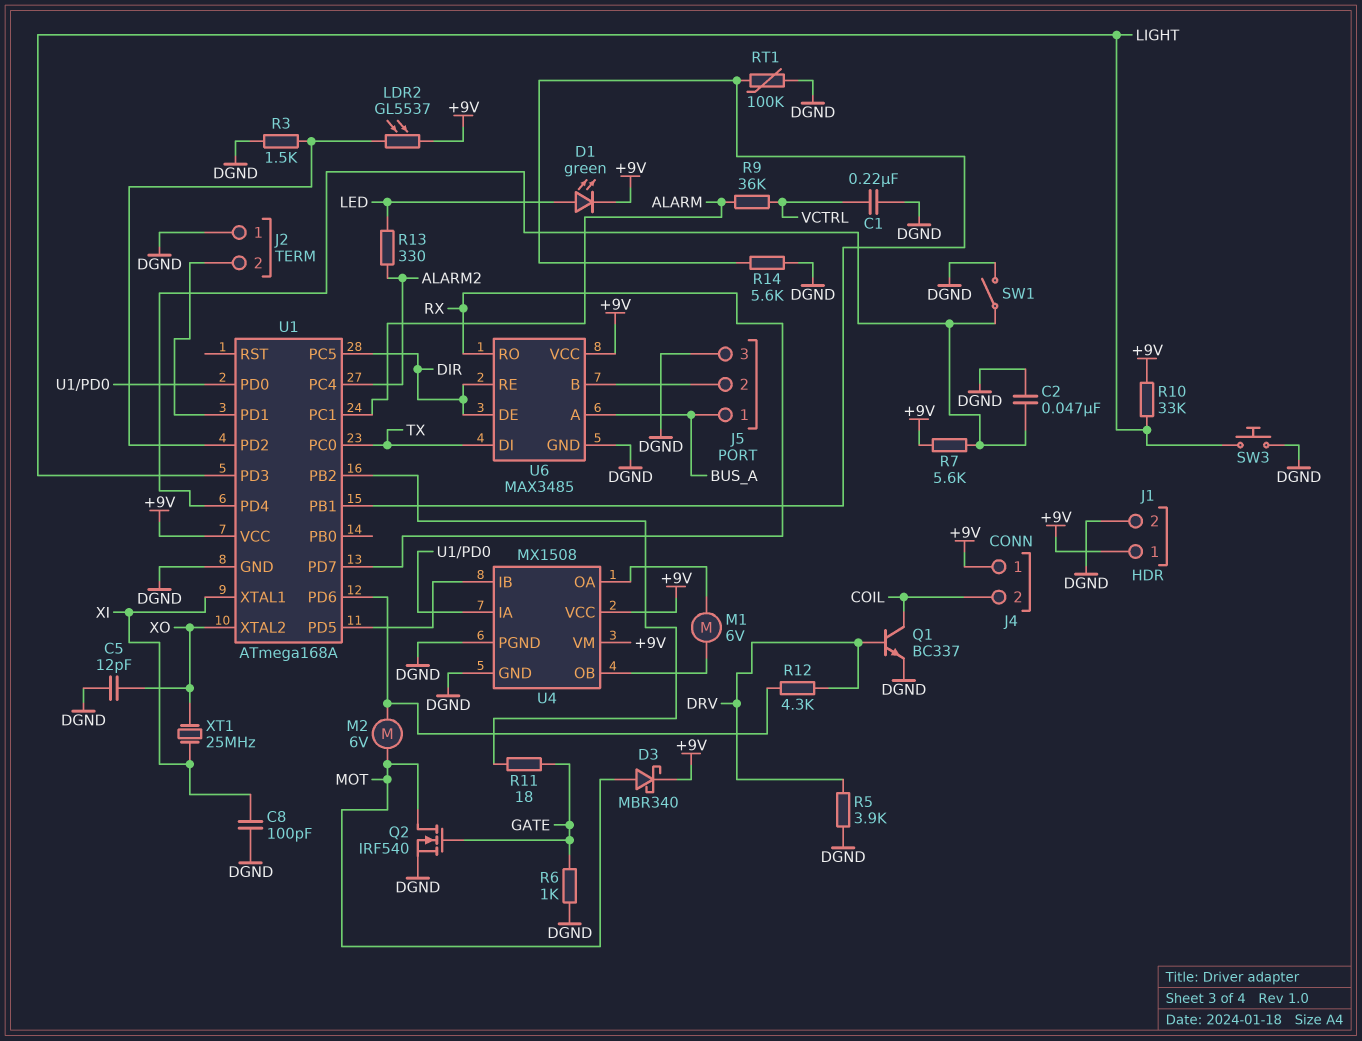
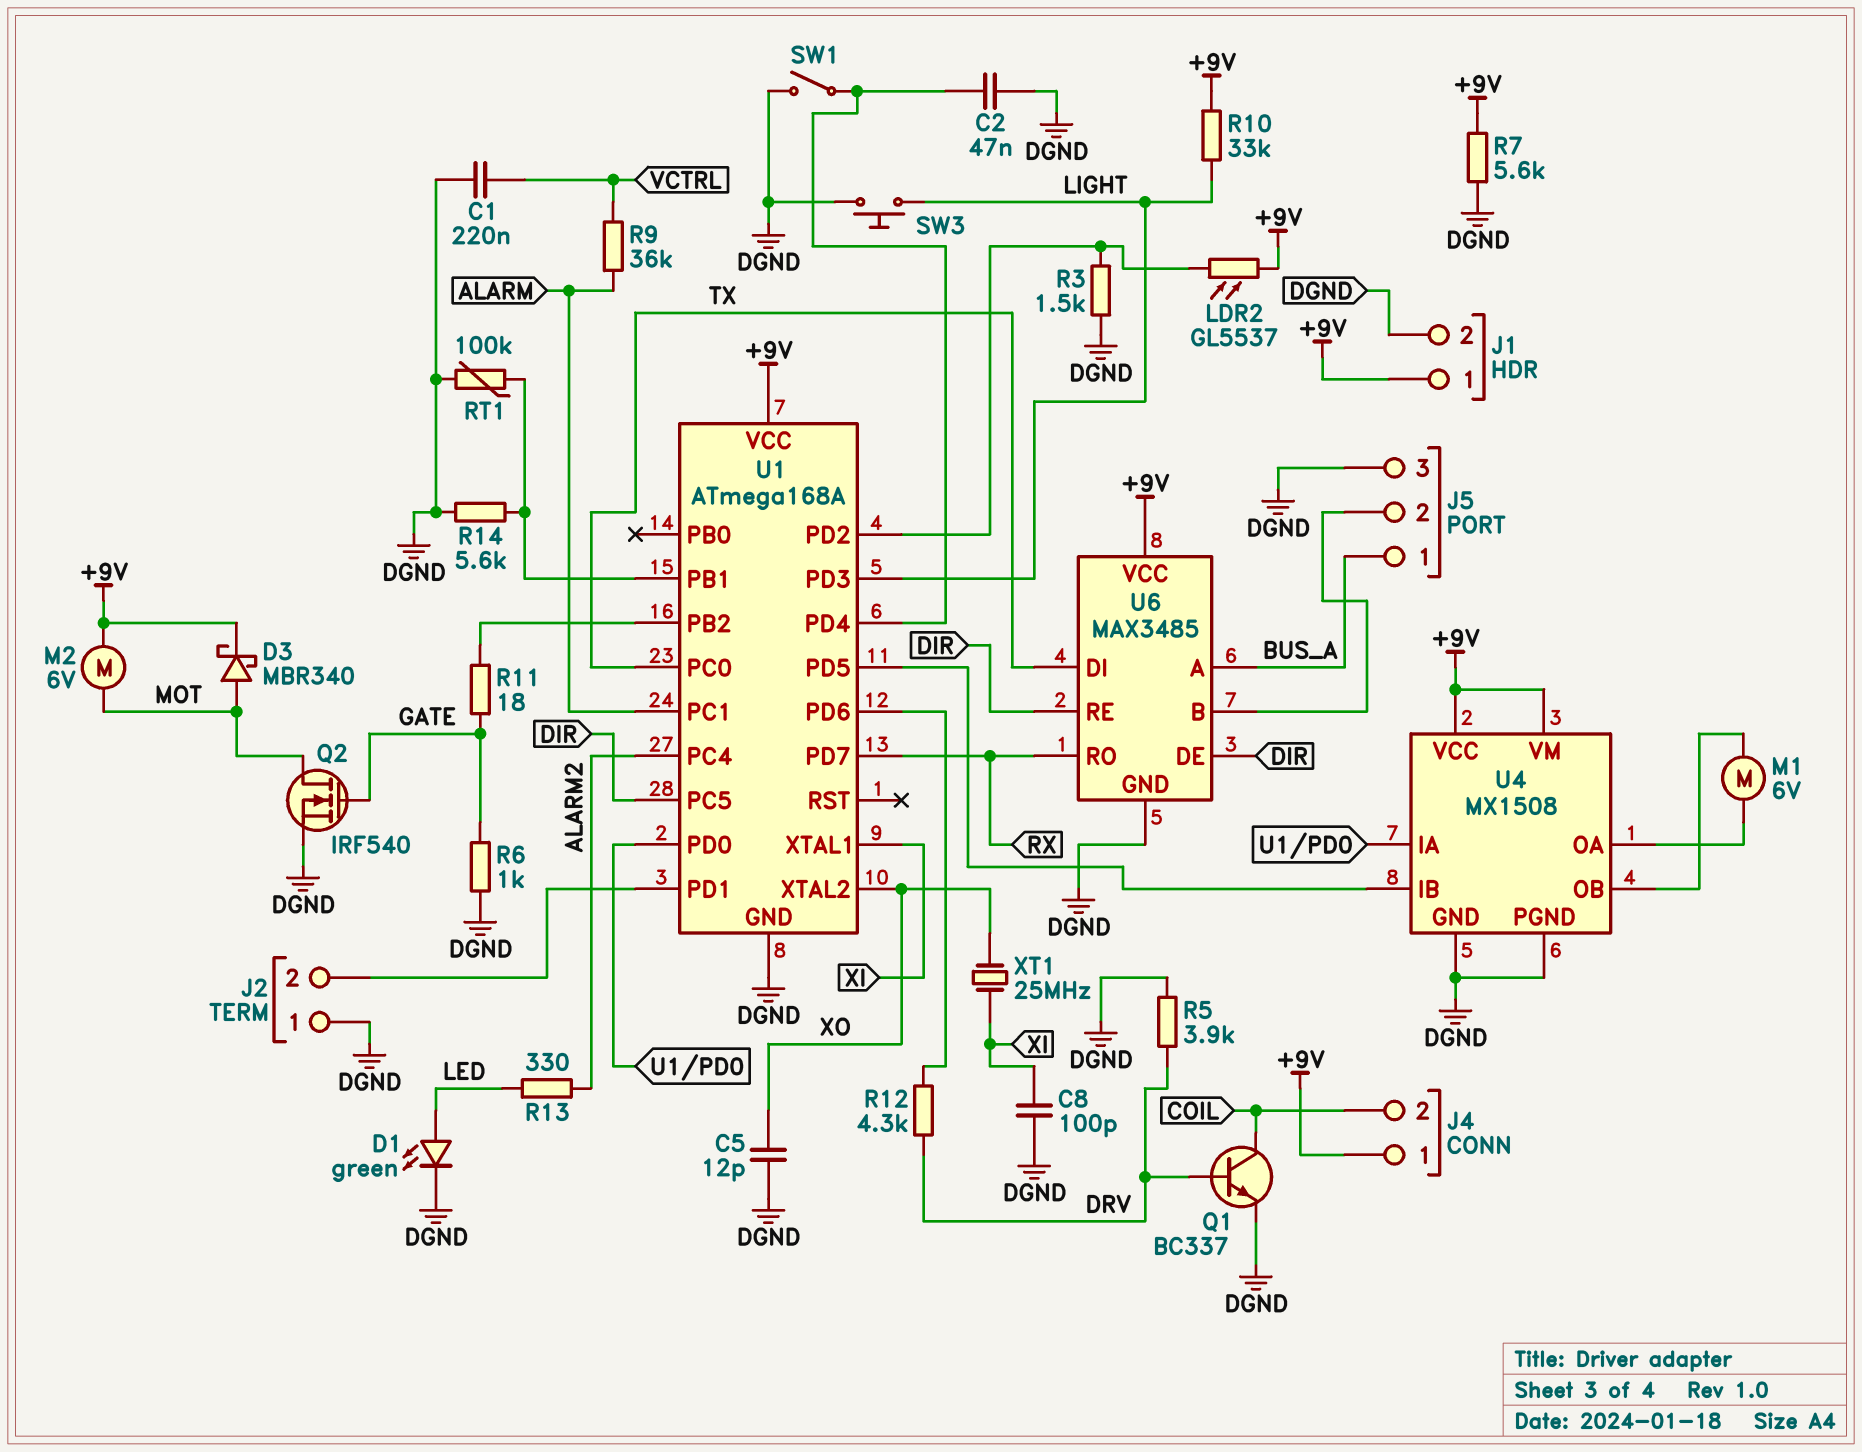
D1: LED green (A LED, K +9V) -> LED green (A LED, K DGND)
M2: motor 6V (MOT, U1/PD6) -> motor 6V (+9V, MOT)
R7: 5.6k (+9V, U1/PD4) -> 5.6k (+9V, DGND)

